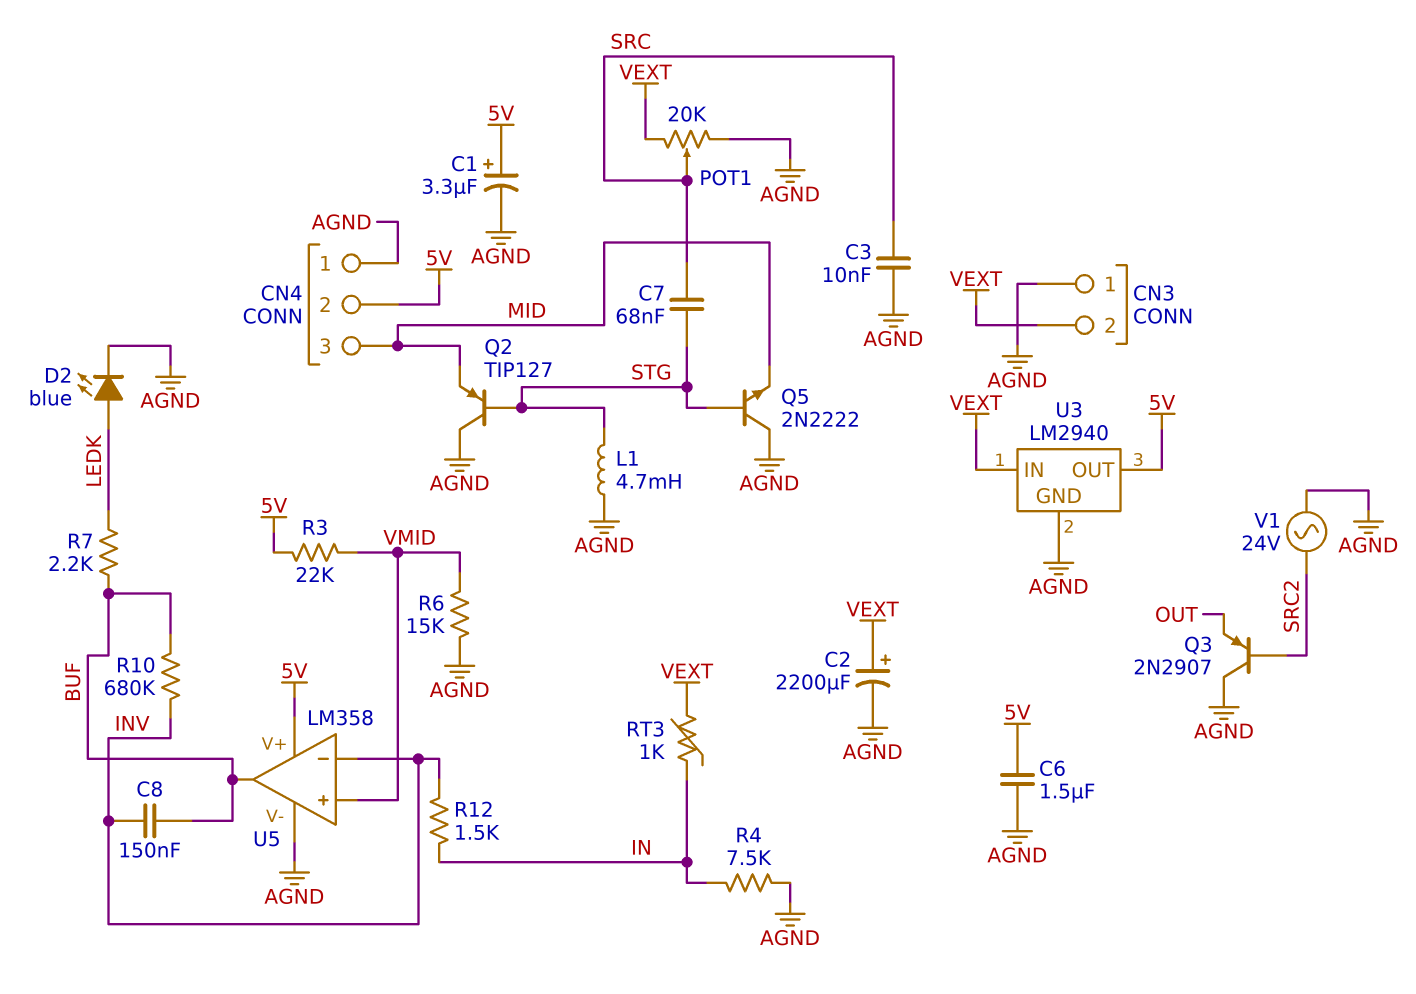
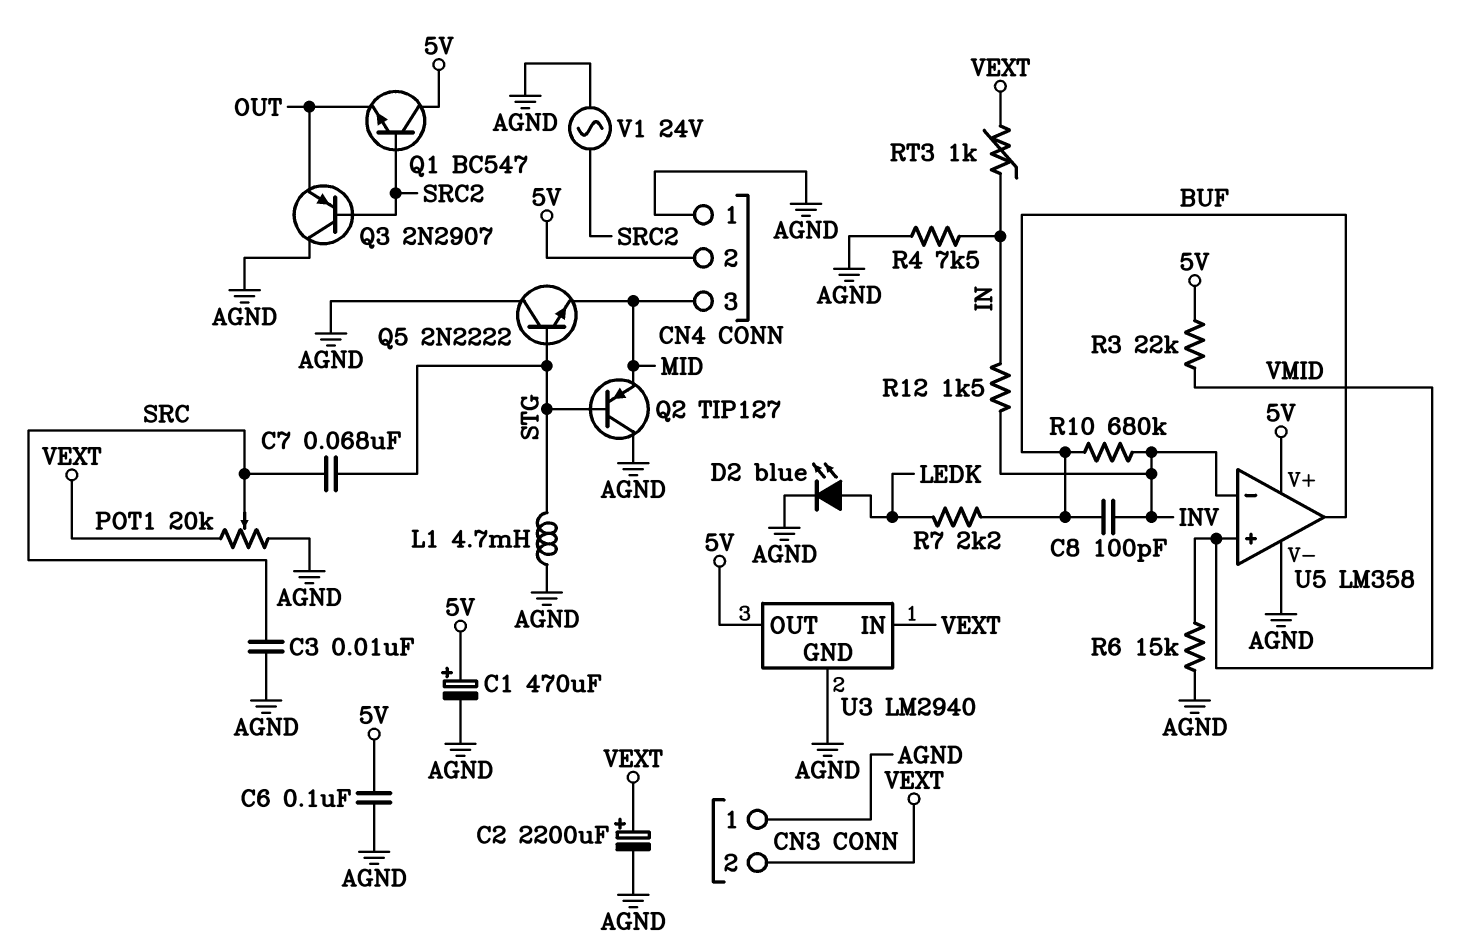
C1: 3.3uF (plus 5V, minus AGND) -> 470uF (plus 5V, minus AGND)
C6: 1.5uF (5V, AGND) -> 100nF (5V, AGND)
C8: 150nF (BUF, INV) -> 100pF (BUF, INV)
Q1: none -> NPN BC547 (B SRC2, C 5V, E OUT)

